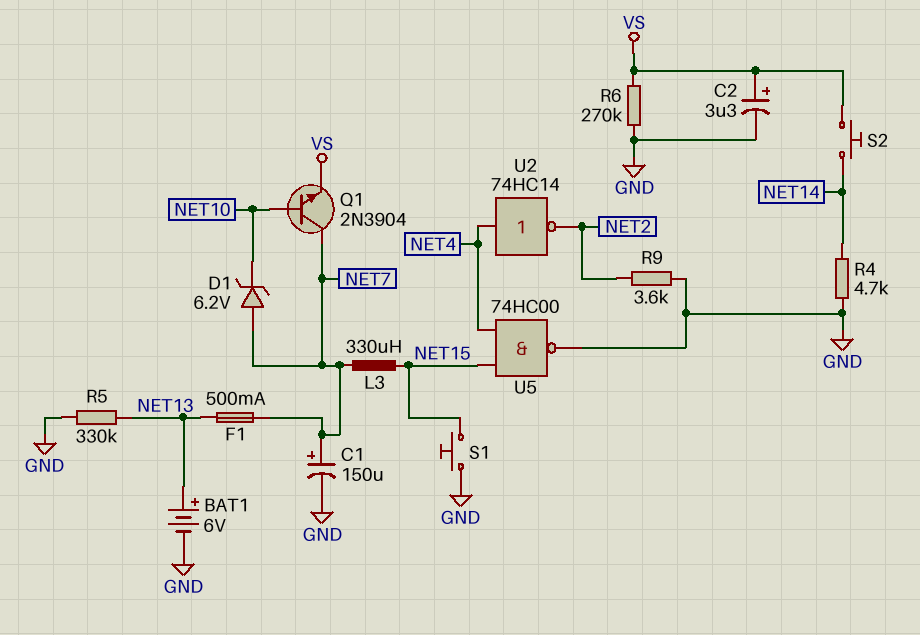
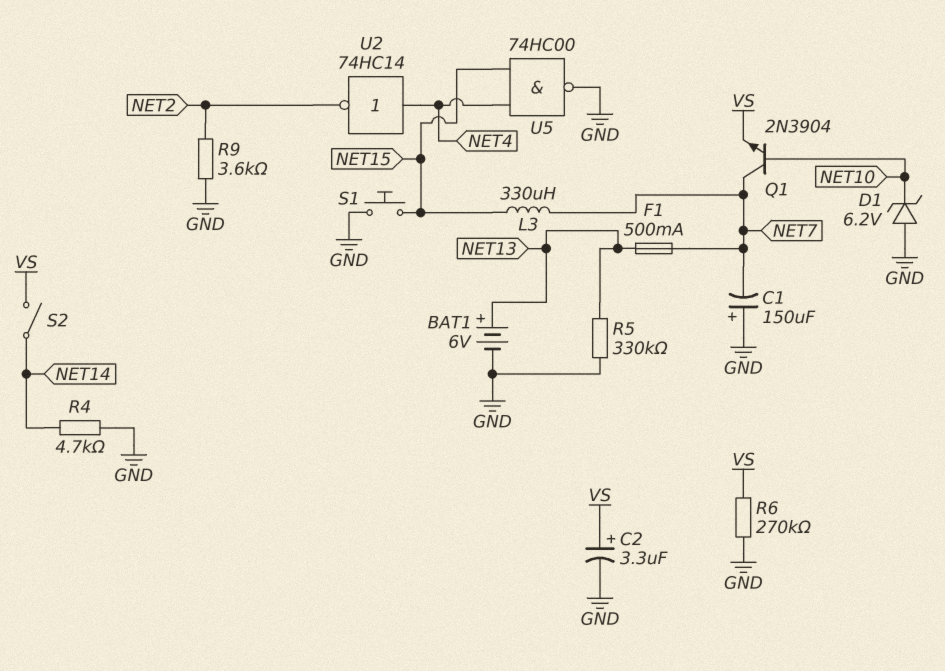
C1: 150uF (plus NET7, minus GND) -> 150uF (plus GND, minus NET7)
D1: zener 6.2V (A NET7, K NET10) -> zener 6.2V (A GND, K NET10)
S2: button (NET14, VS) -> switch (NET14, VS)

